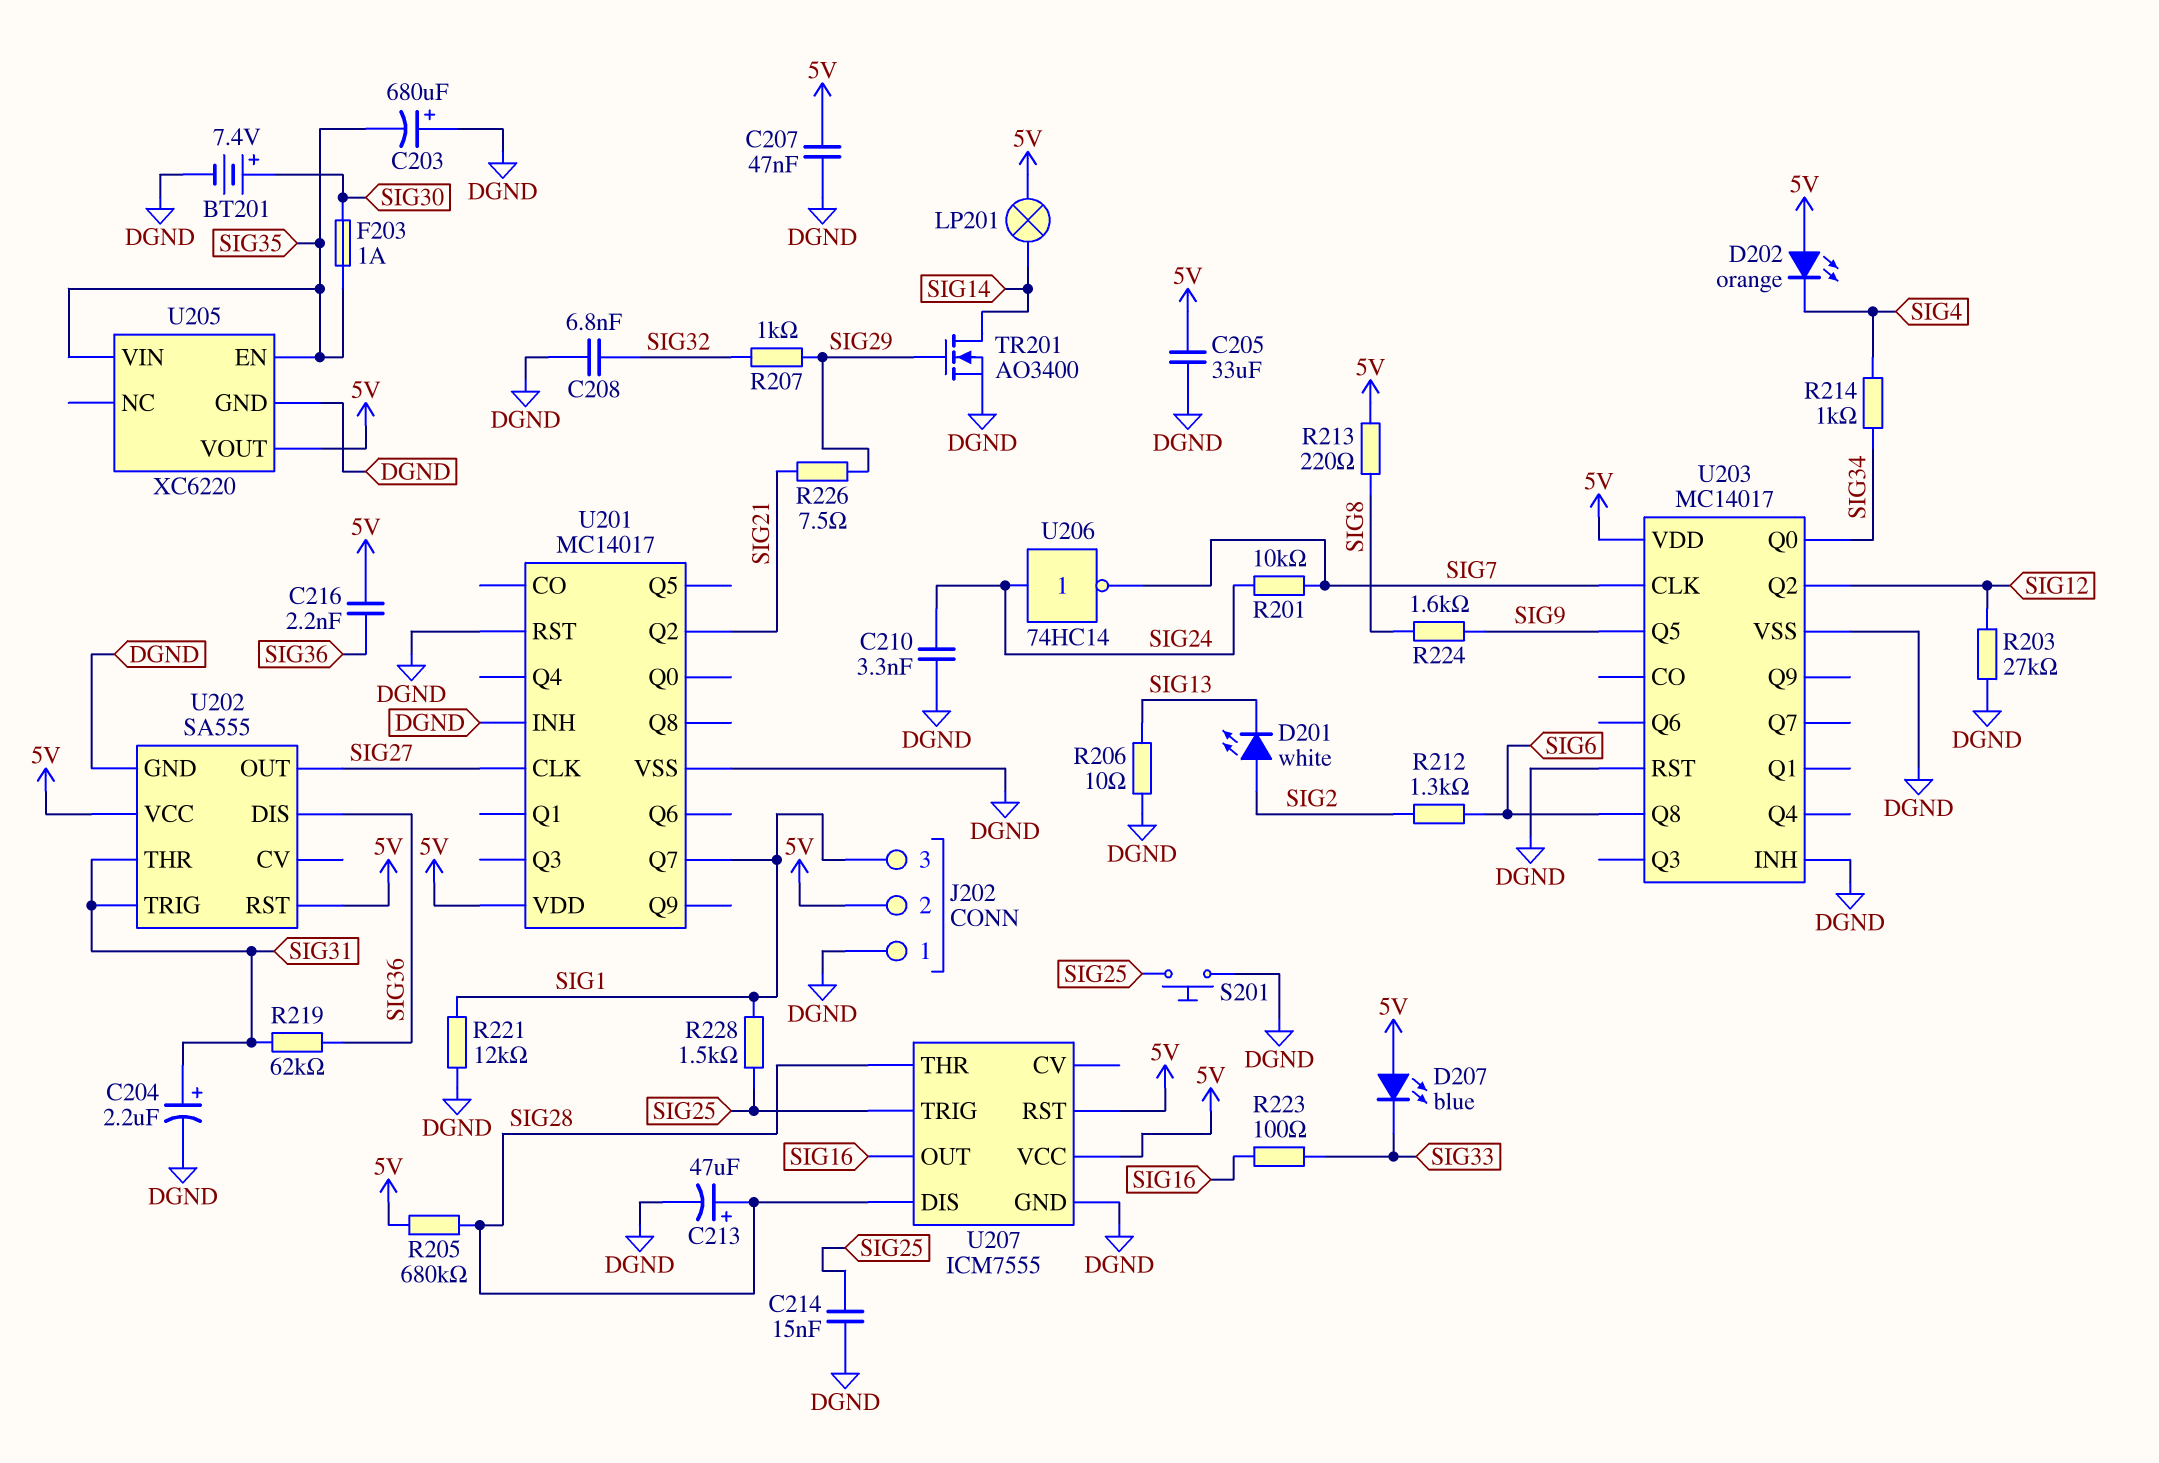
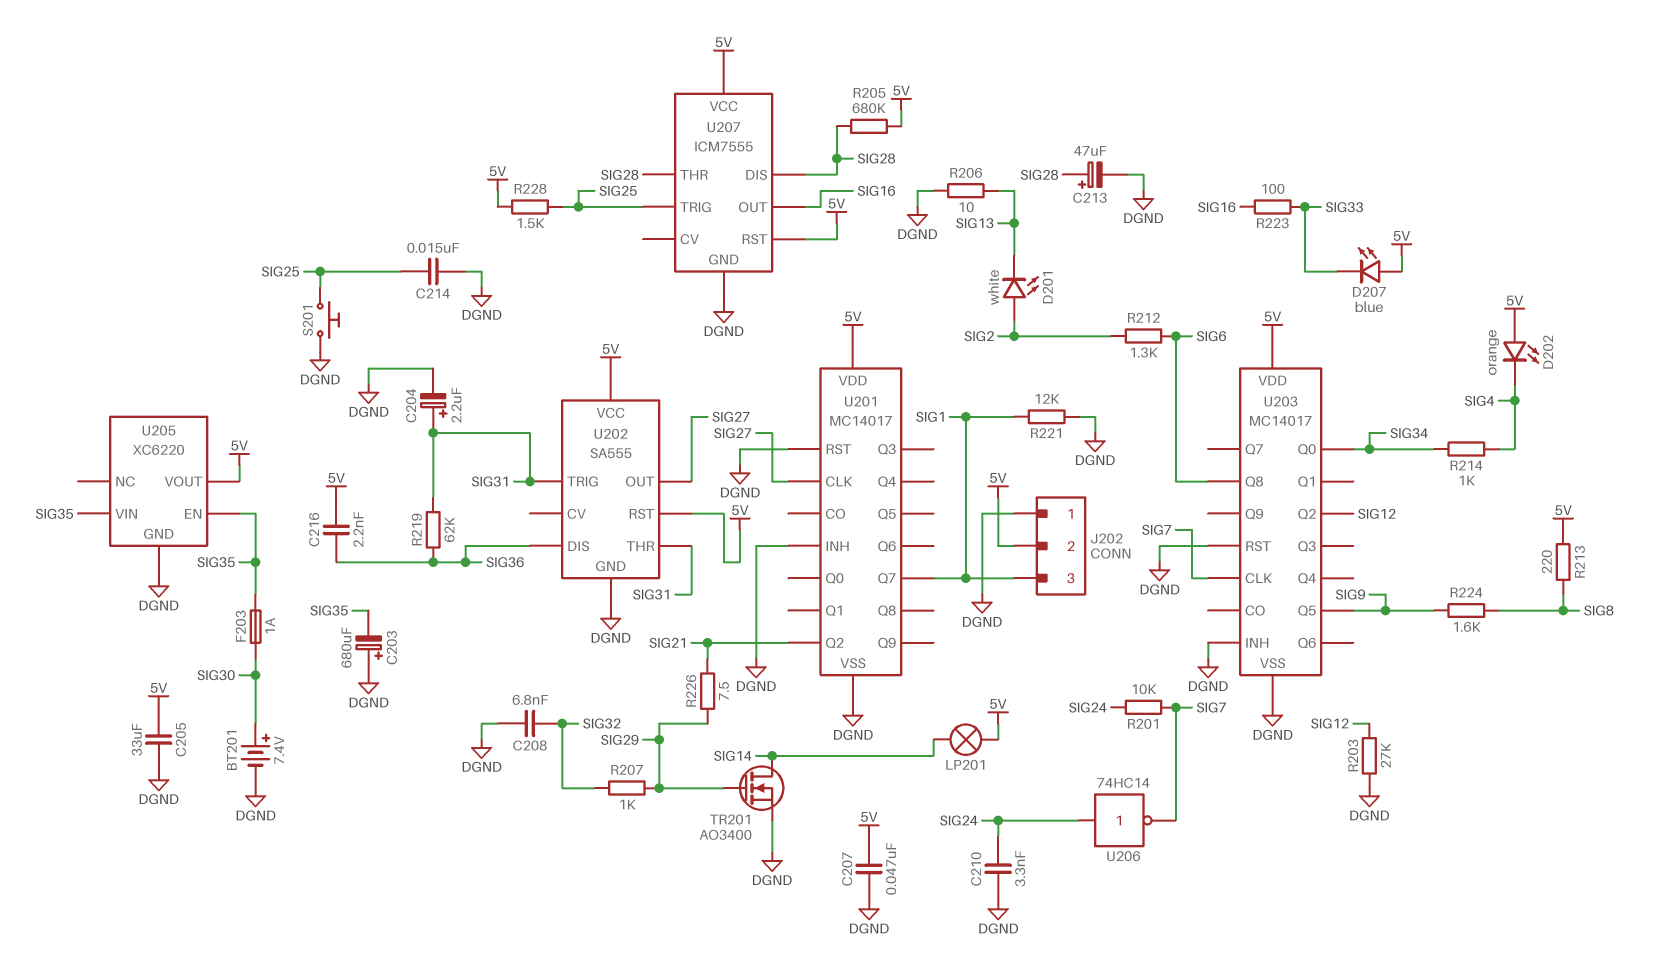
R228: 1.5k (SIG1, SIG25) -> 1.5k (5V, SIG25)

